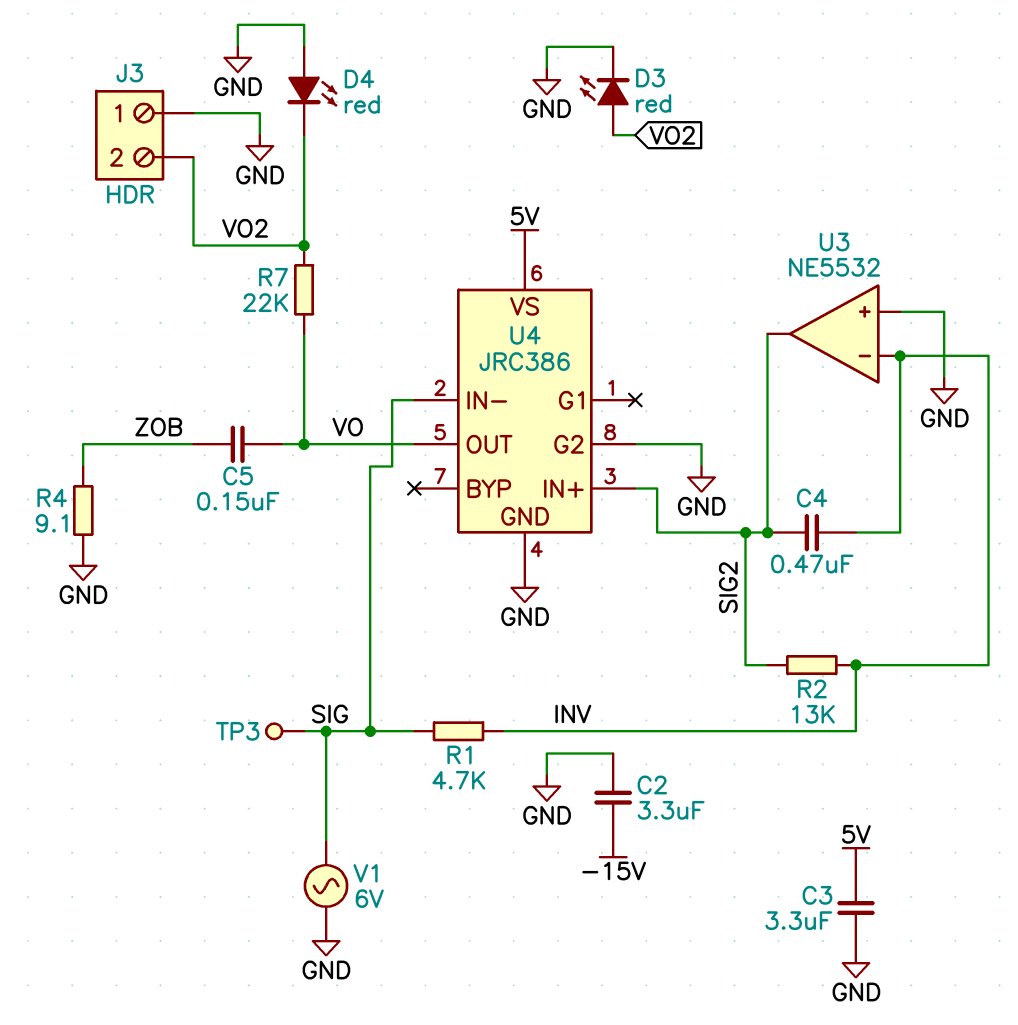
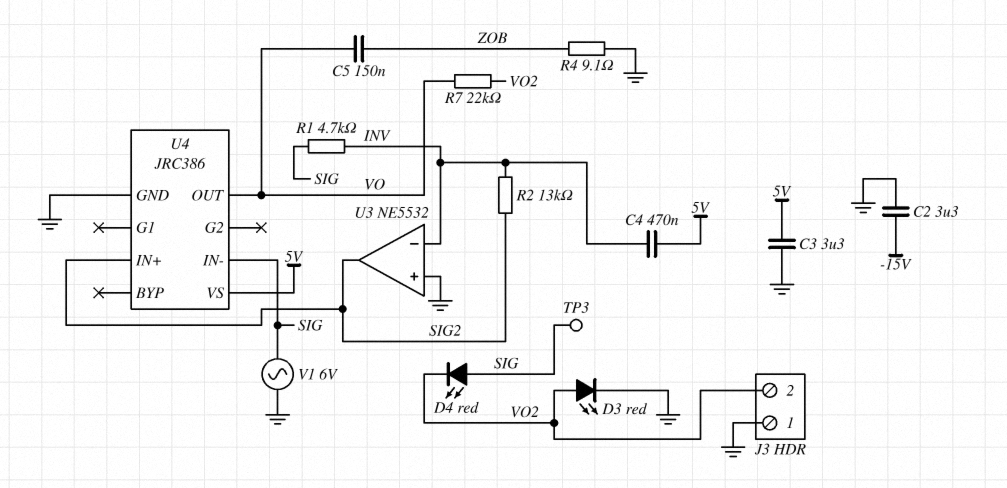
C4: 470nF (INV, SIG2) -> 470nF (5V, INV)
D4: LED red (A GND, K VO2) -> LED red (A SIG, K VO2)
U4 pin G2: GND -> none

